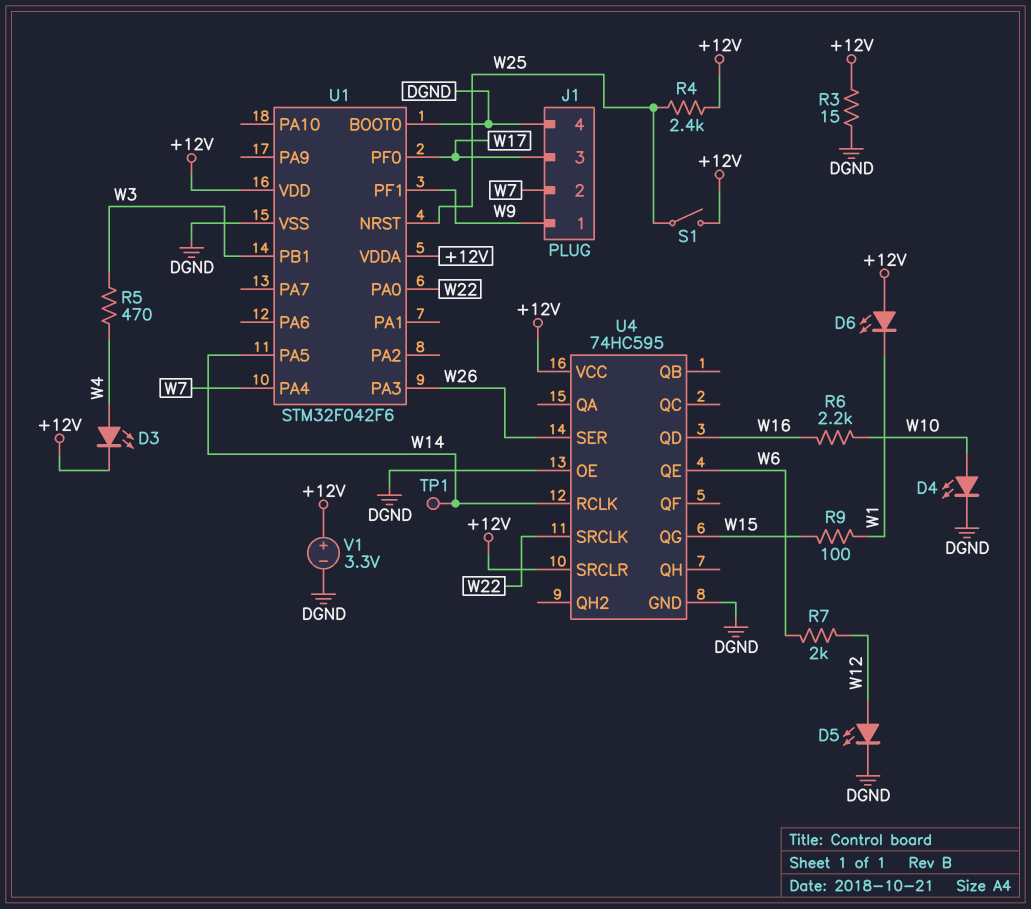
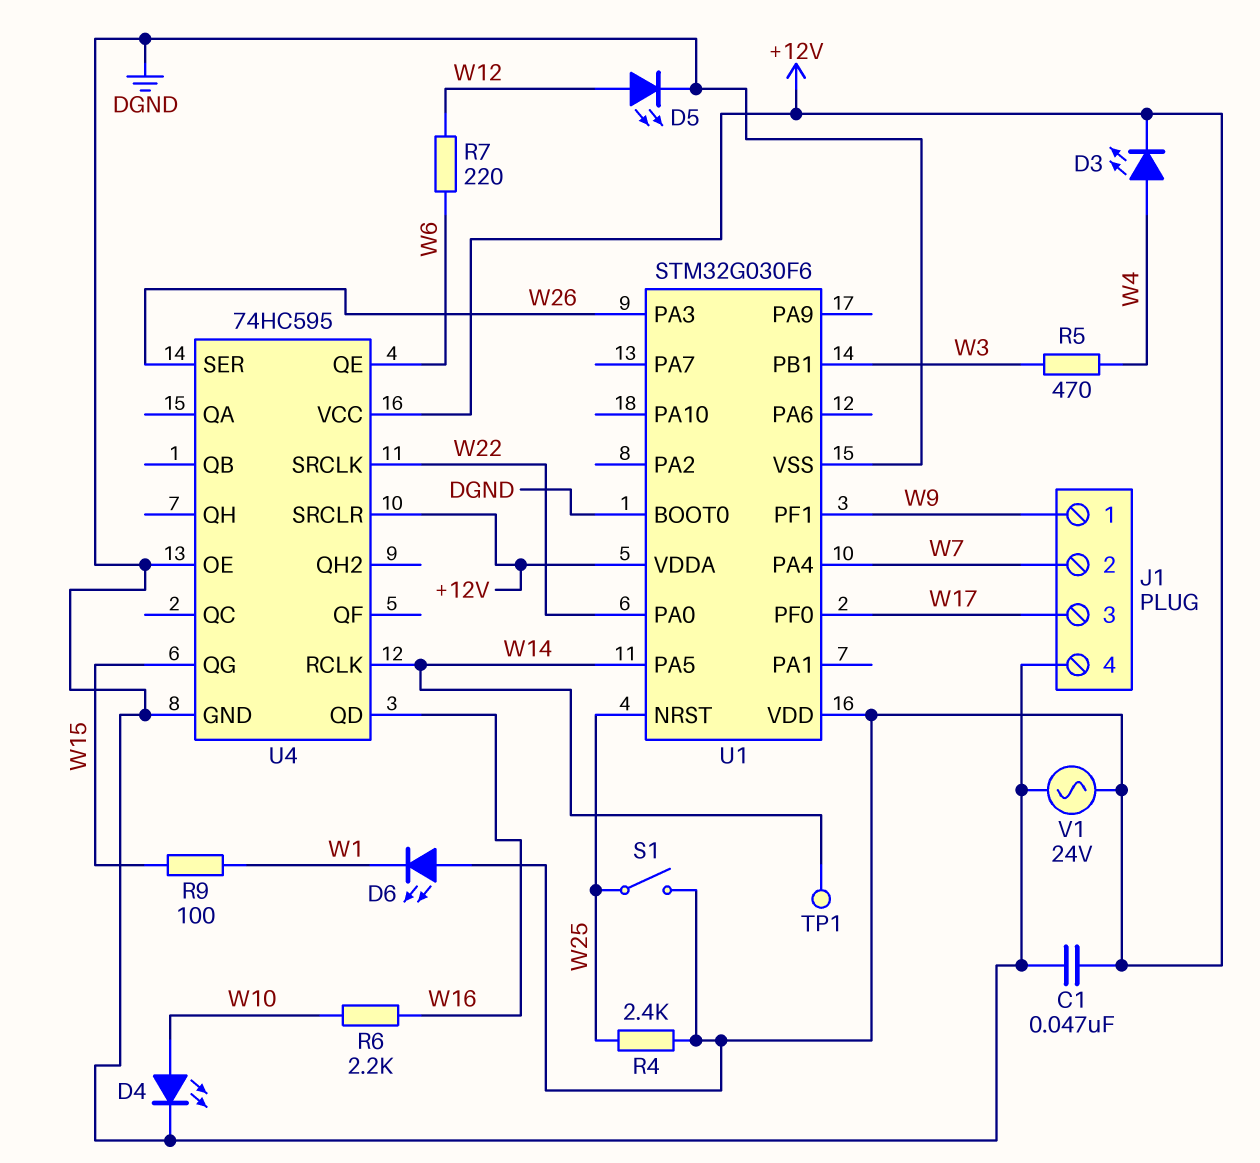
C1: none -> 47nF (+12V, DGND)
R3: 15 (+12V, DGND) -> none
R7: 2k (W6, W12) -> 220 (W6, W12)
U1: STM32F042F6 -> STM32G030F6
V1: 3.3V (plus +12V, minus DGND) -> AC 24V (+12V, DGND)

